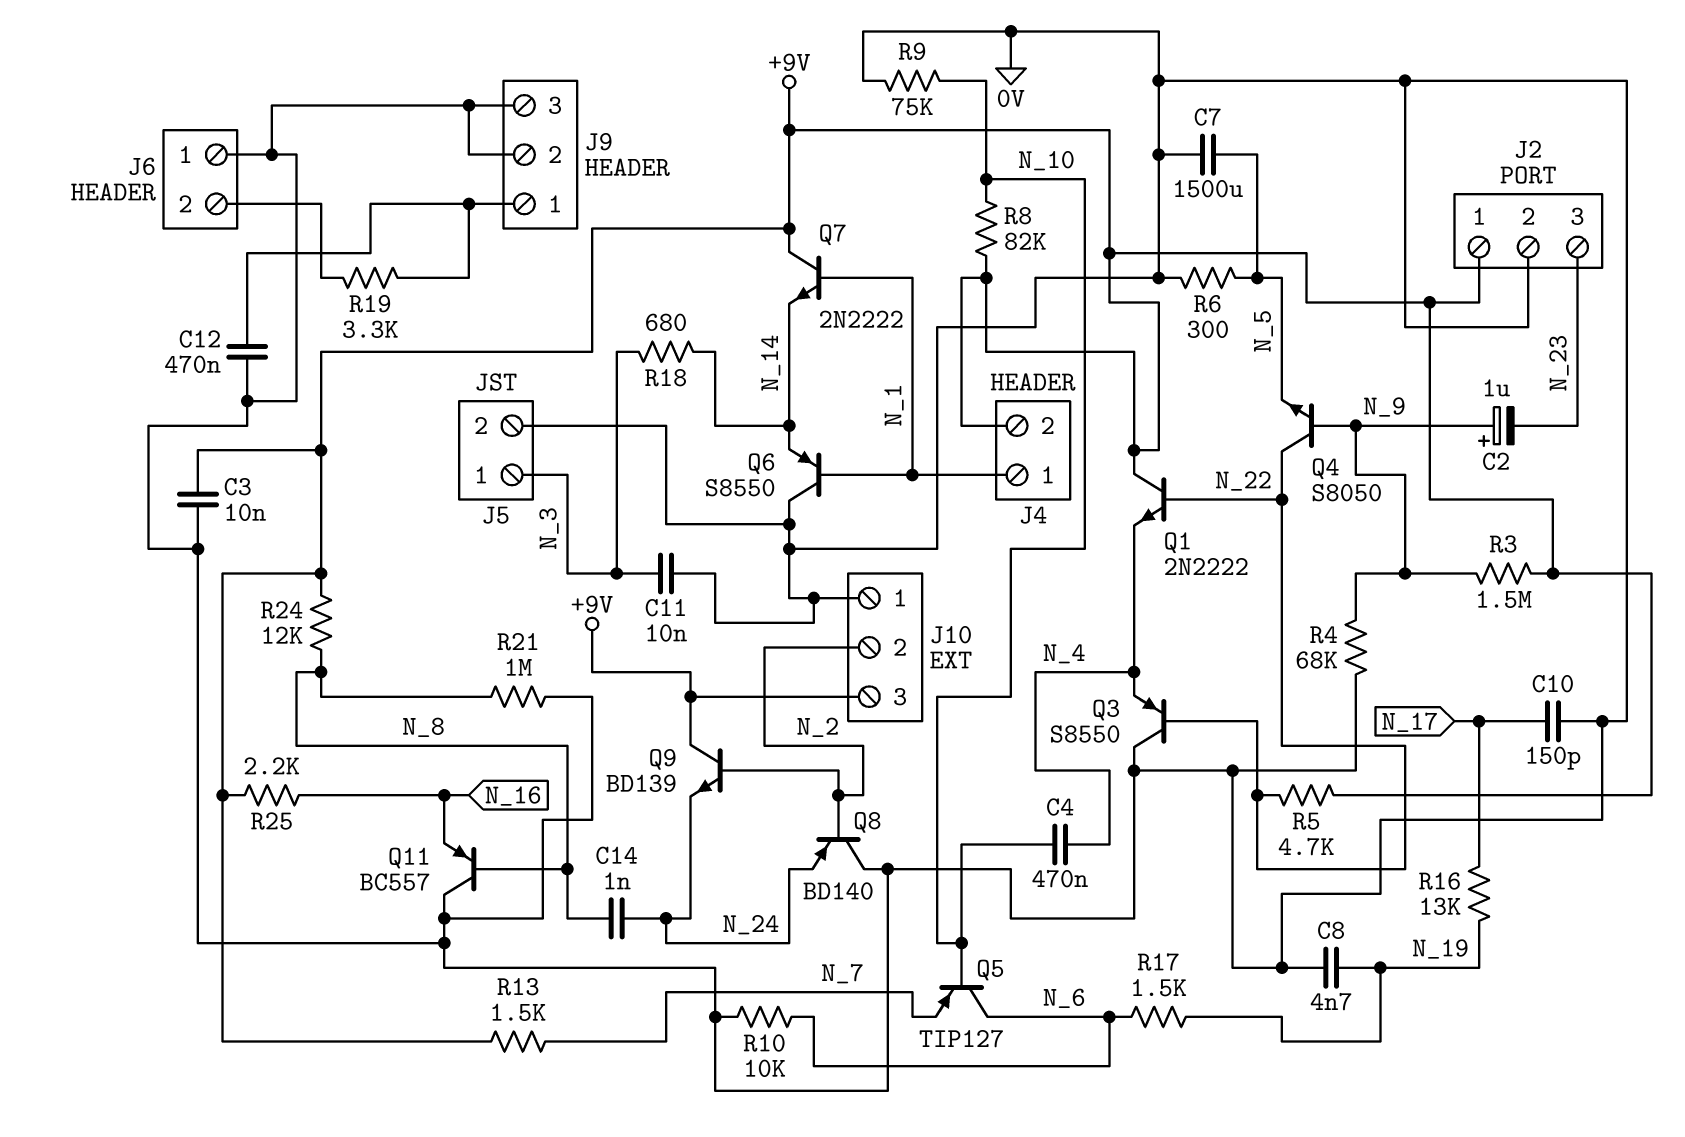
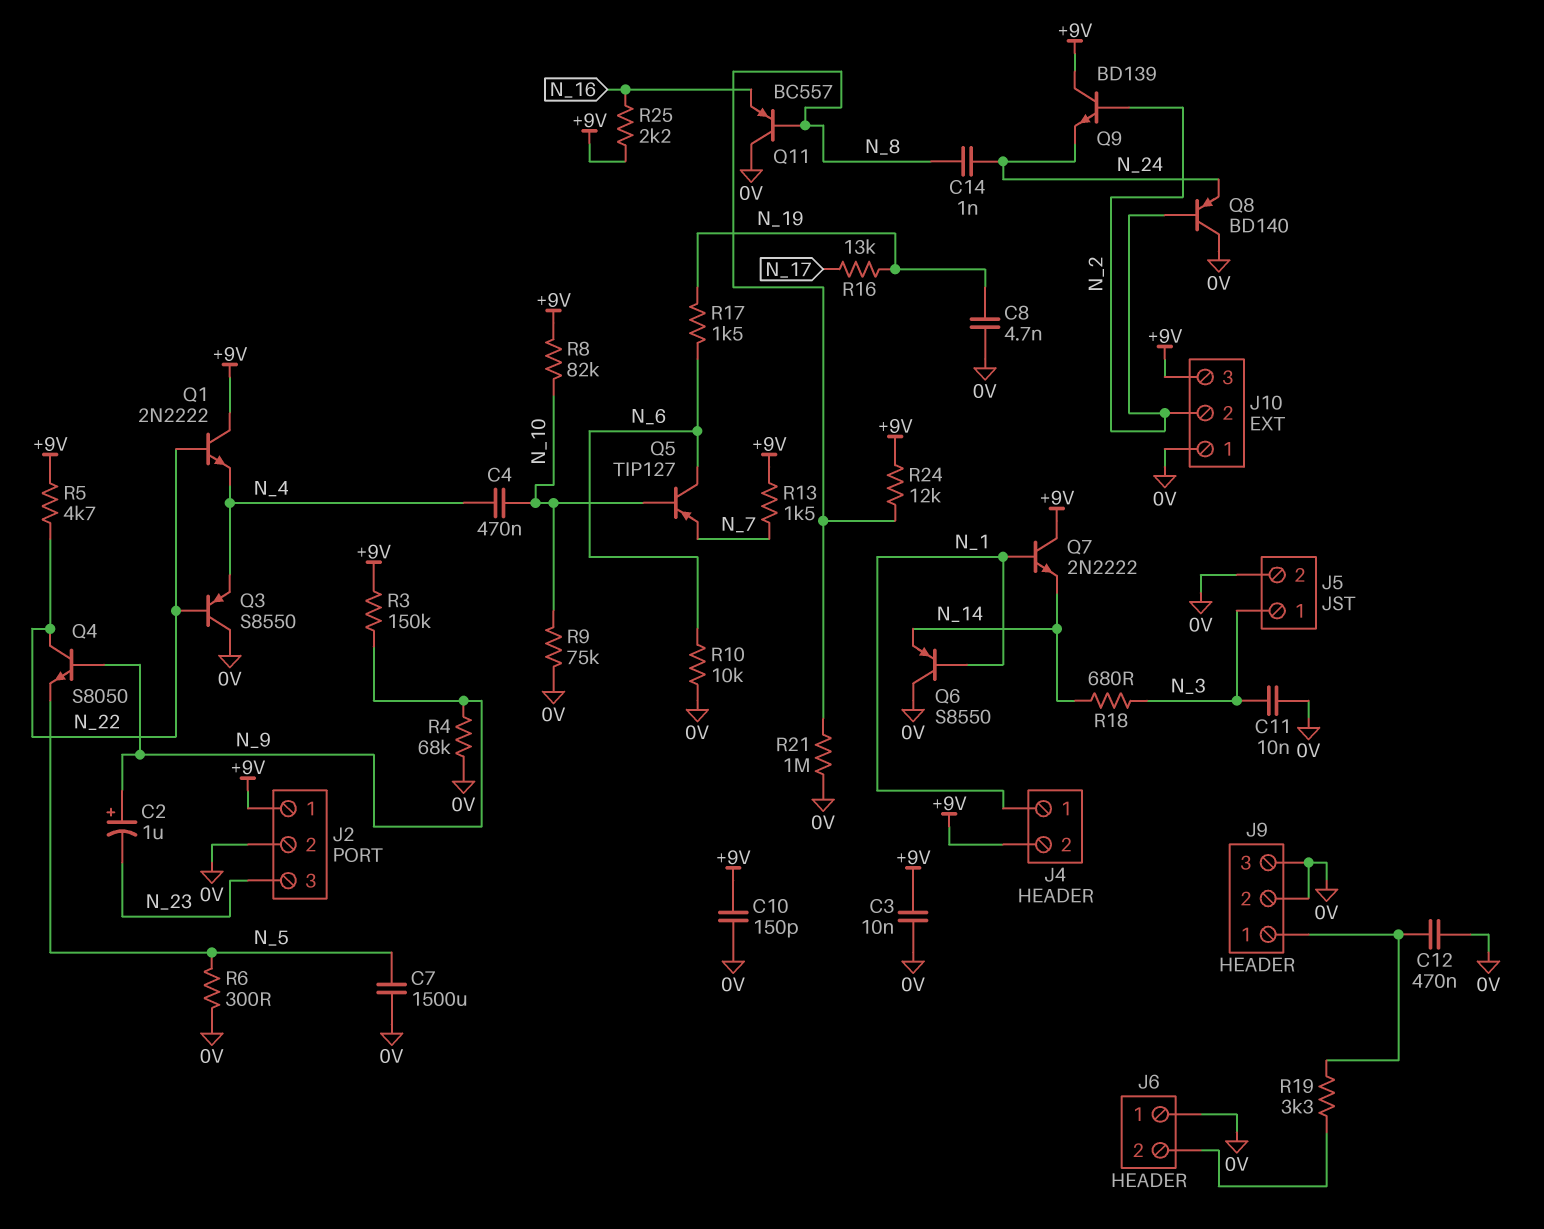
C10: 150pF (0V, N_17) -> 150pF (+9V, 0V)
R3: 1.5M (+9V, N_9) -> 150k (+9V, N_9)

